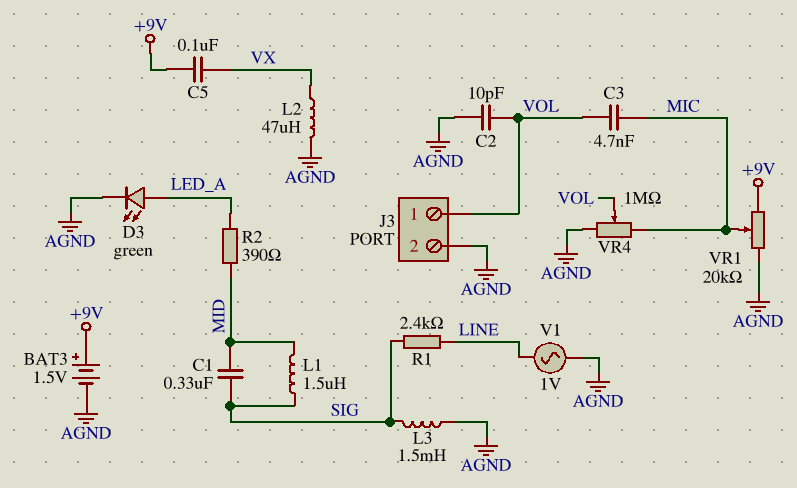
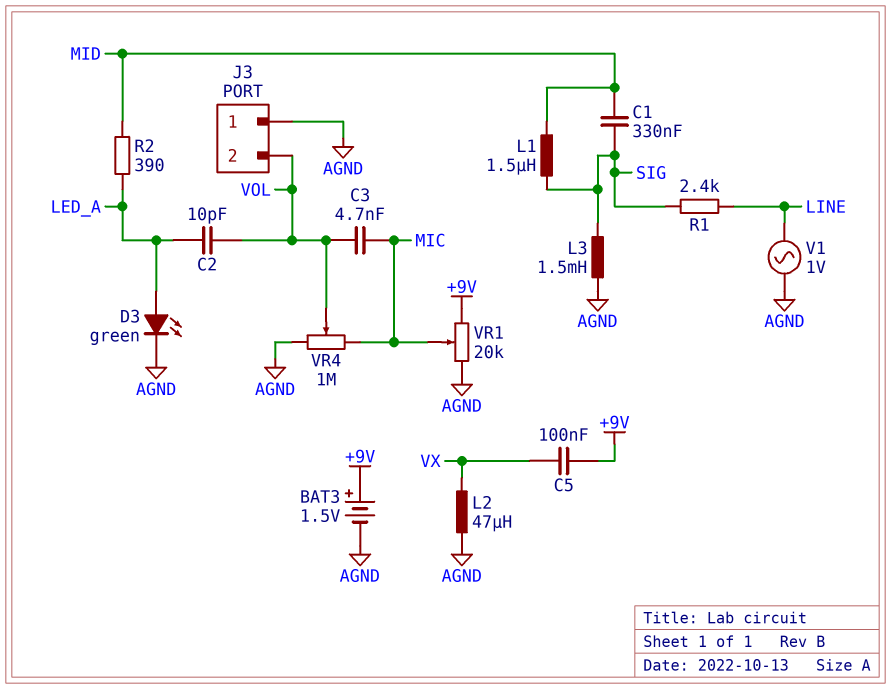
C2: 10pF (AGND, VOL) -> 10pF (LED_A, VOL)
J3 pin 1: VOL -> AGND
J3 pin 2: AGND -> VOL

